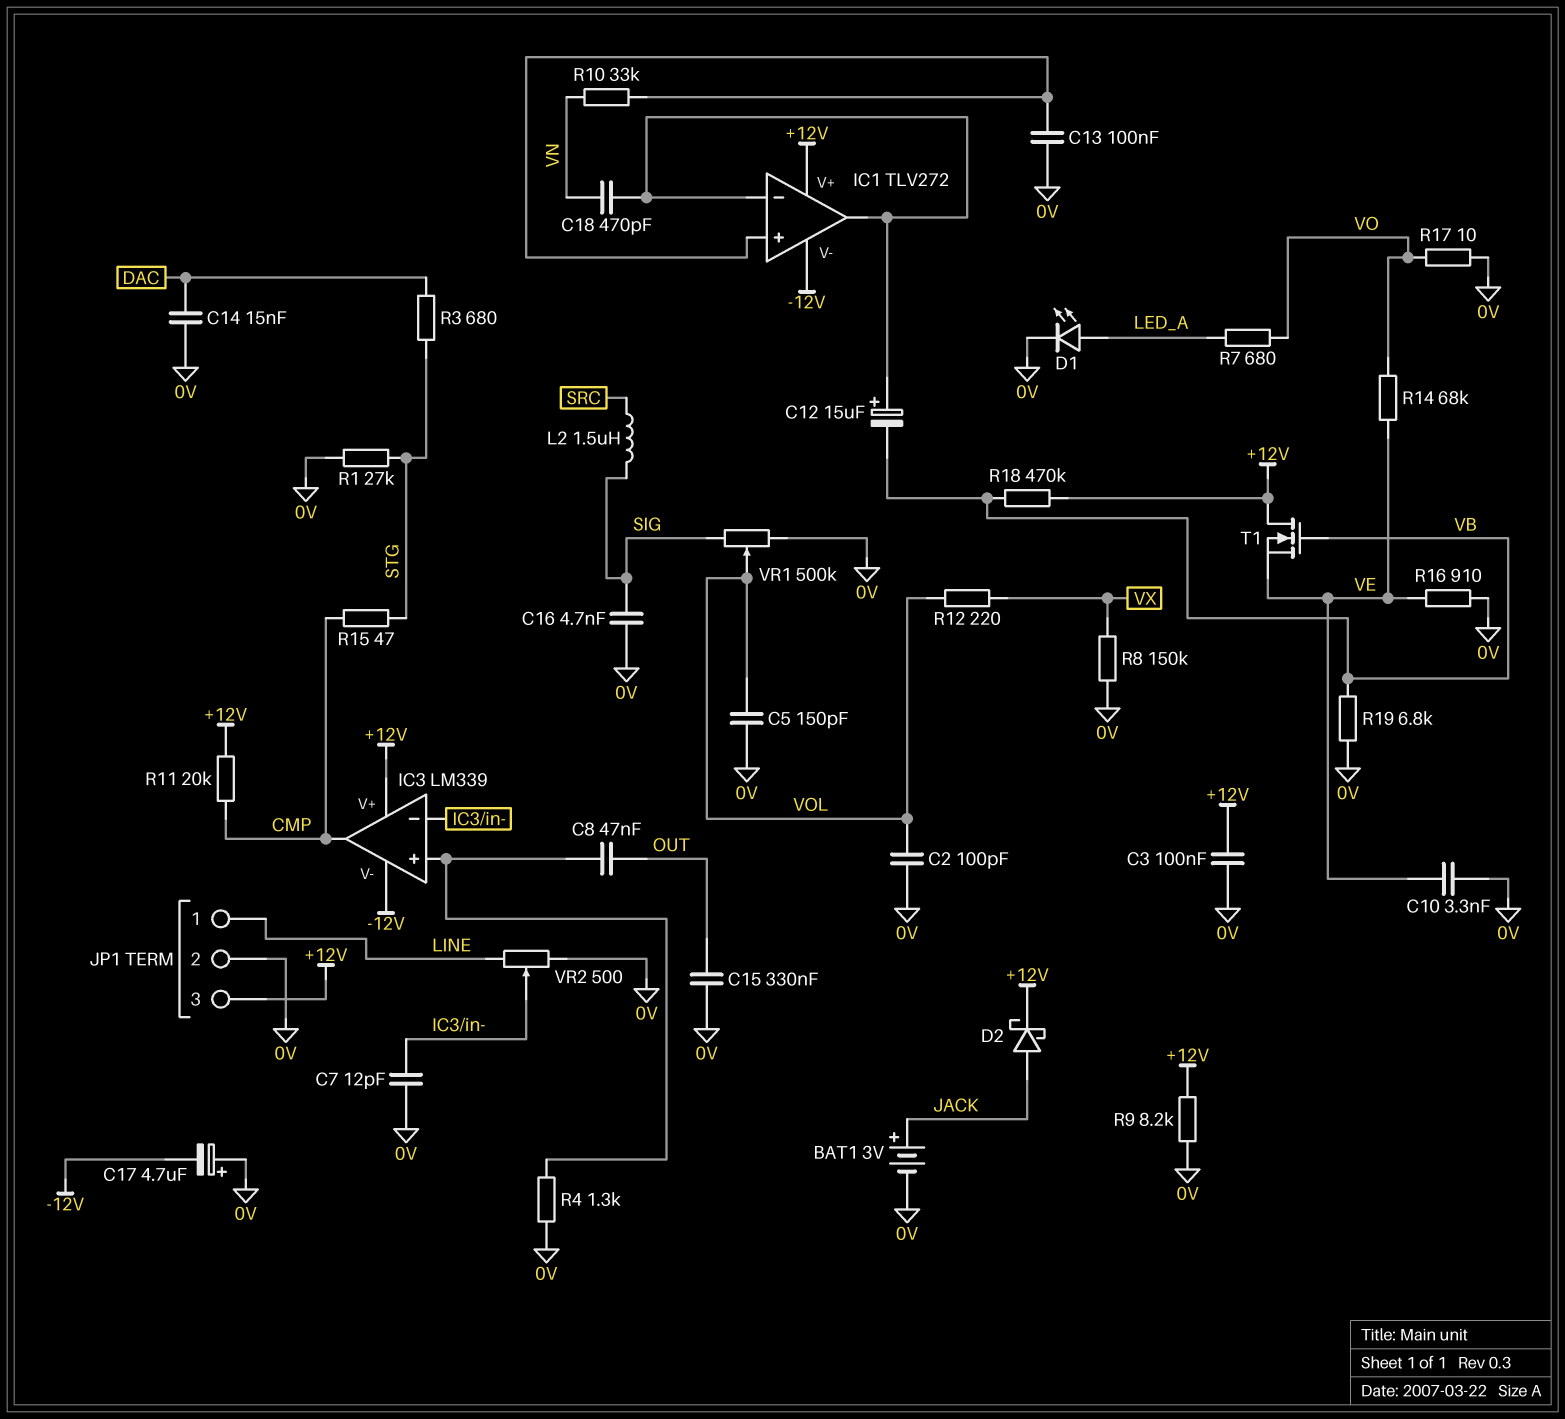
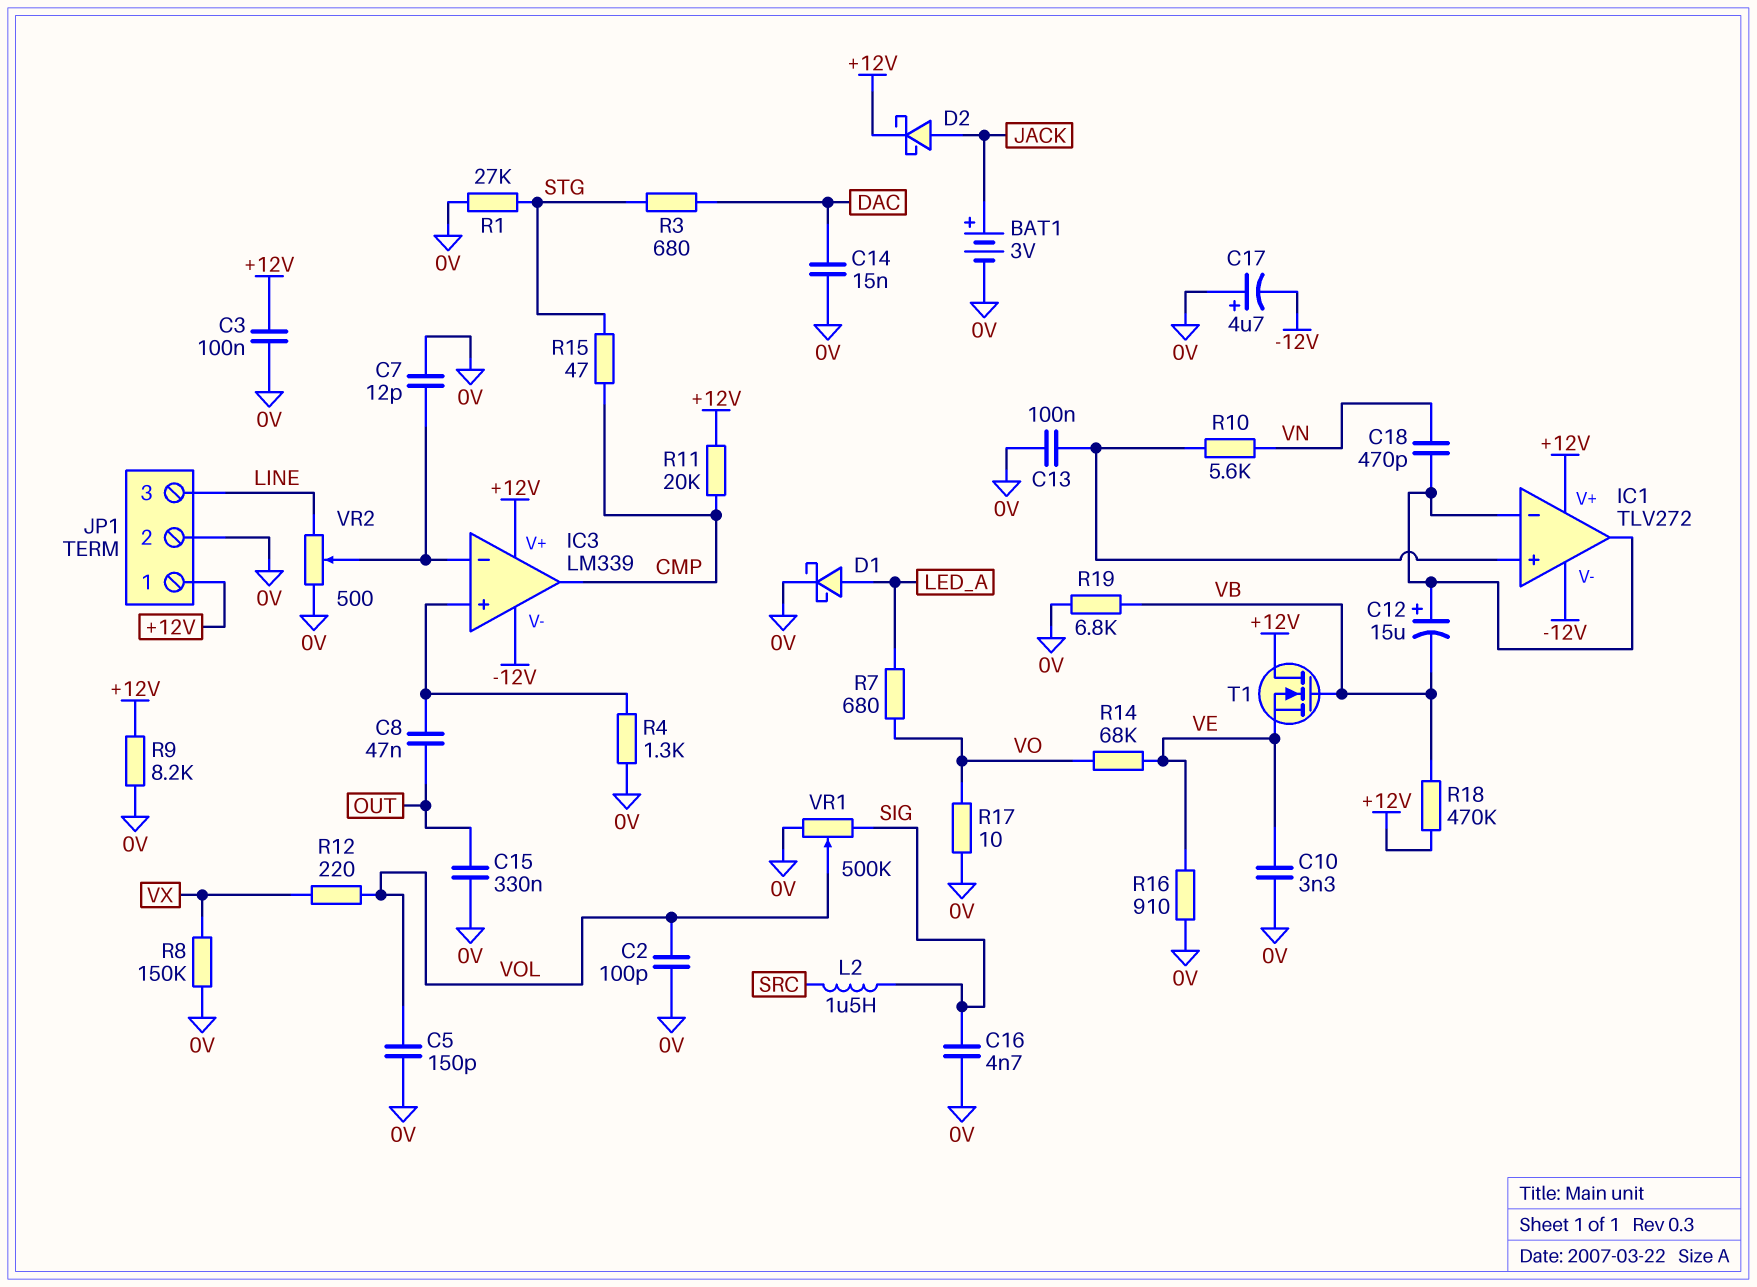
D1: LED (A LED_A, K 0V) -> schottky (A LED_A, K 0V)
JP1 pin 1: LINE -> +12V
JP1 pin 3: +12V -> LINE
R10: 33k (IC1/in+, VN) -> 5.6k (IC1/in+, VN)

